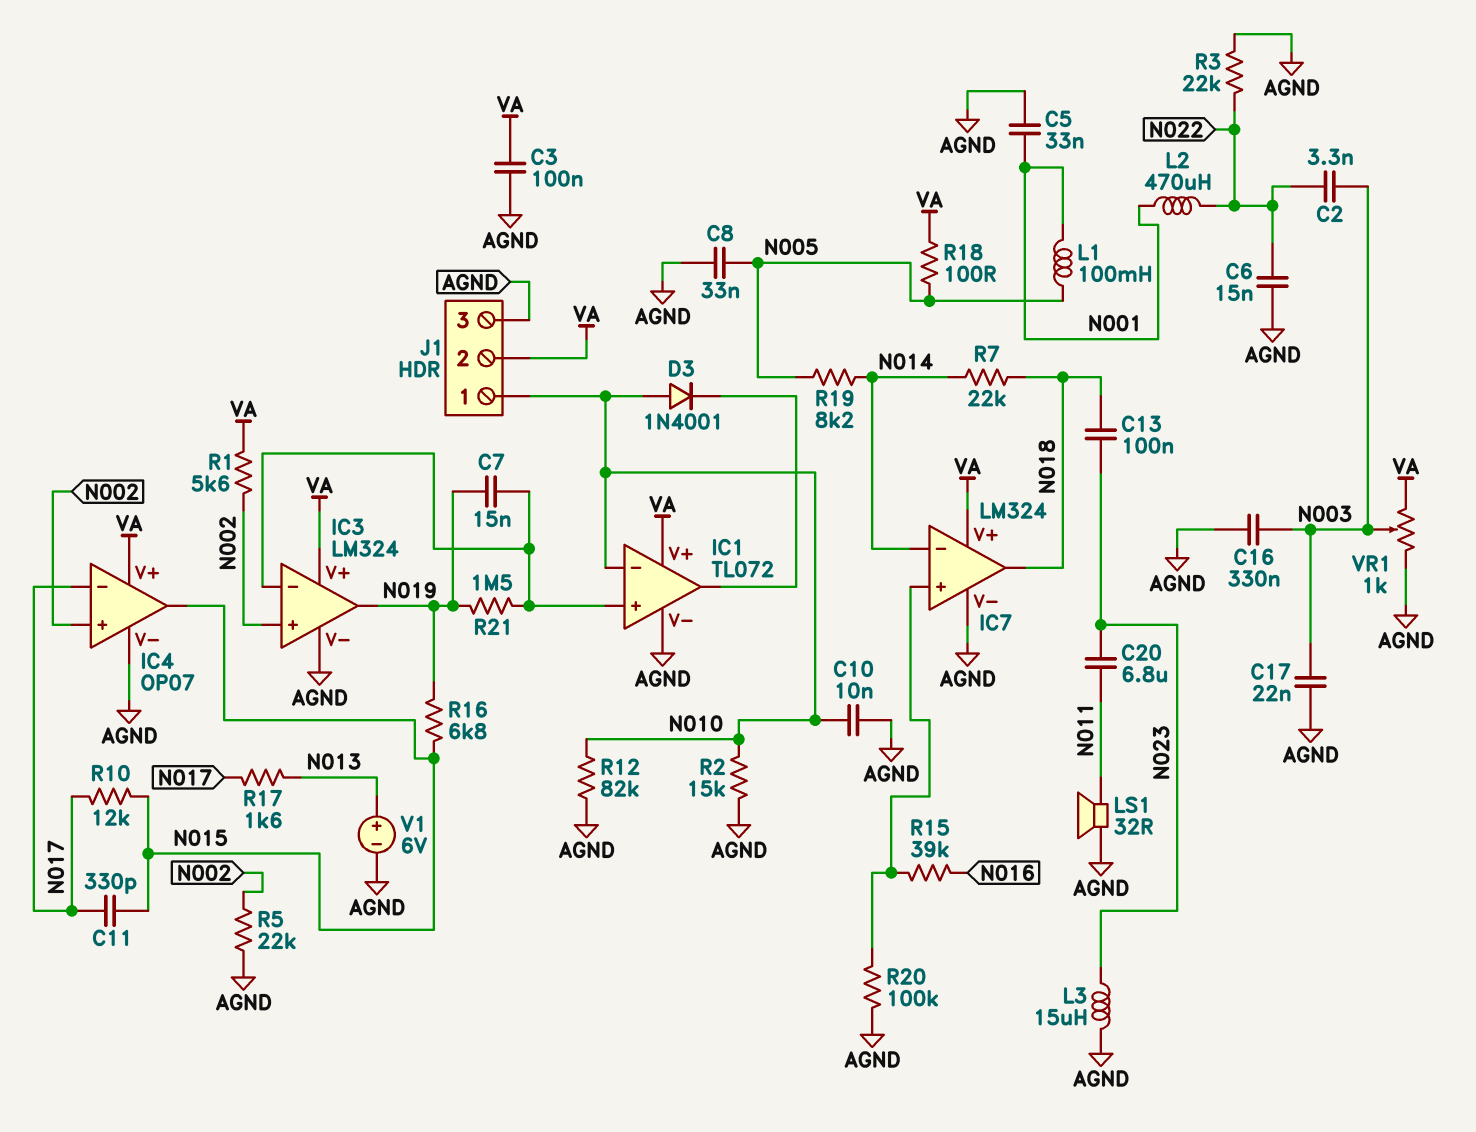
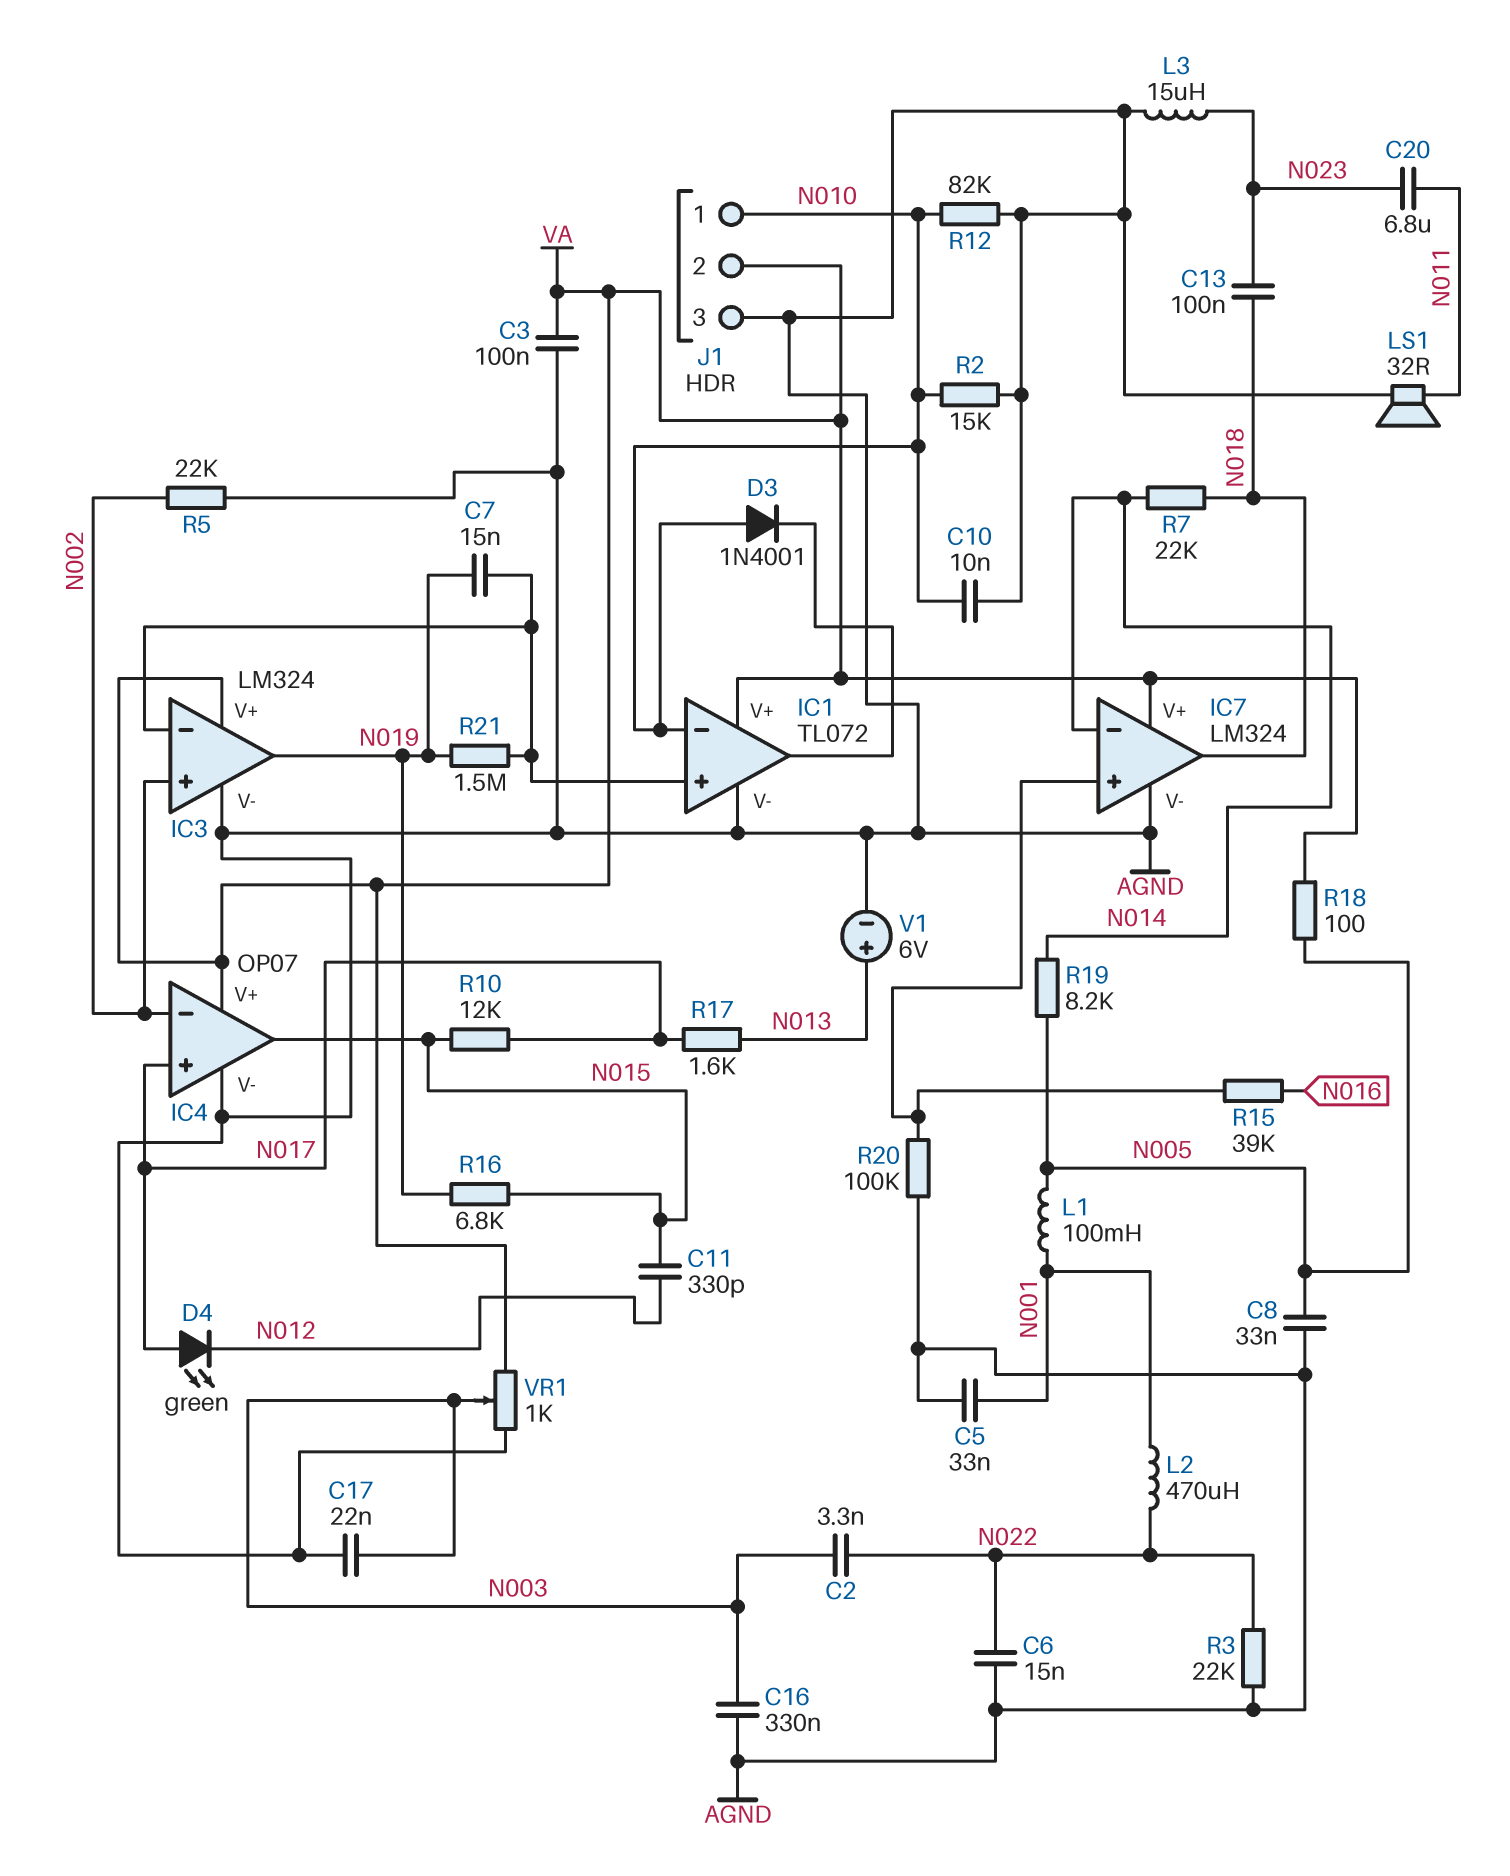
C11: 330pF (N015, N017) -> 330pF (N012, N015)
D4: none -> LED green (A N017, K N012)
IC4 pin in+: N002 -> N017
IC4 pin in-: N017 -> N002
R1: 5.6k (N002, VA) -> none

